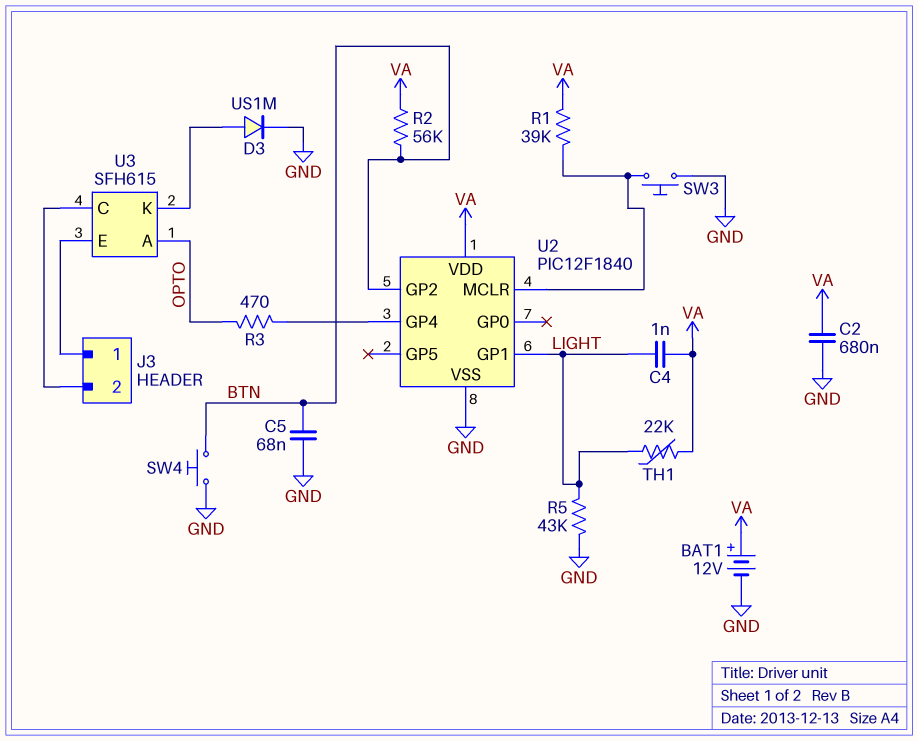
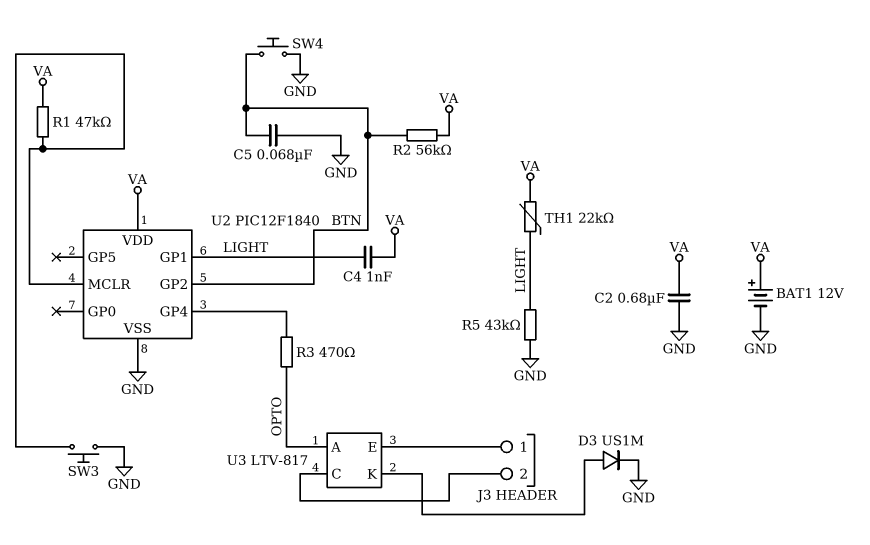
R1: 39k (U2/MCLR, VA) -> 47k (U2/MCLR, VA)
U3: SFH615 -> LTV-817

